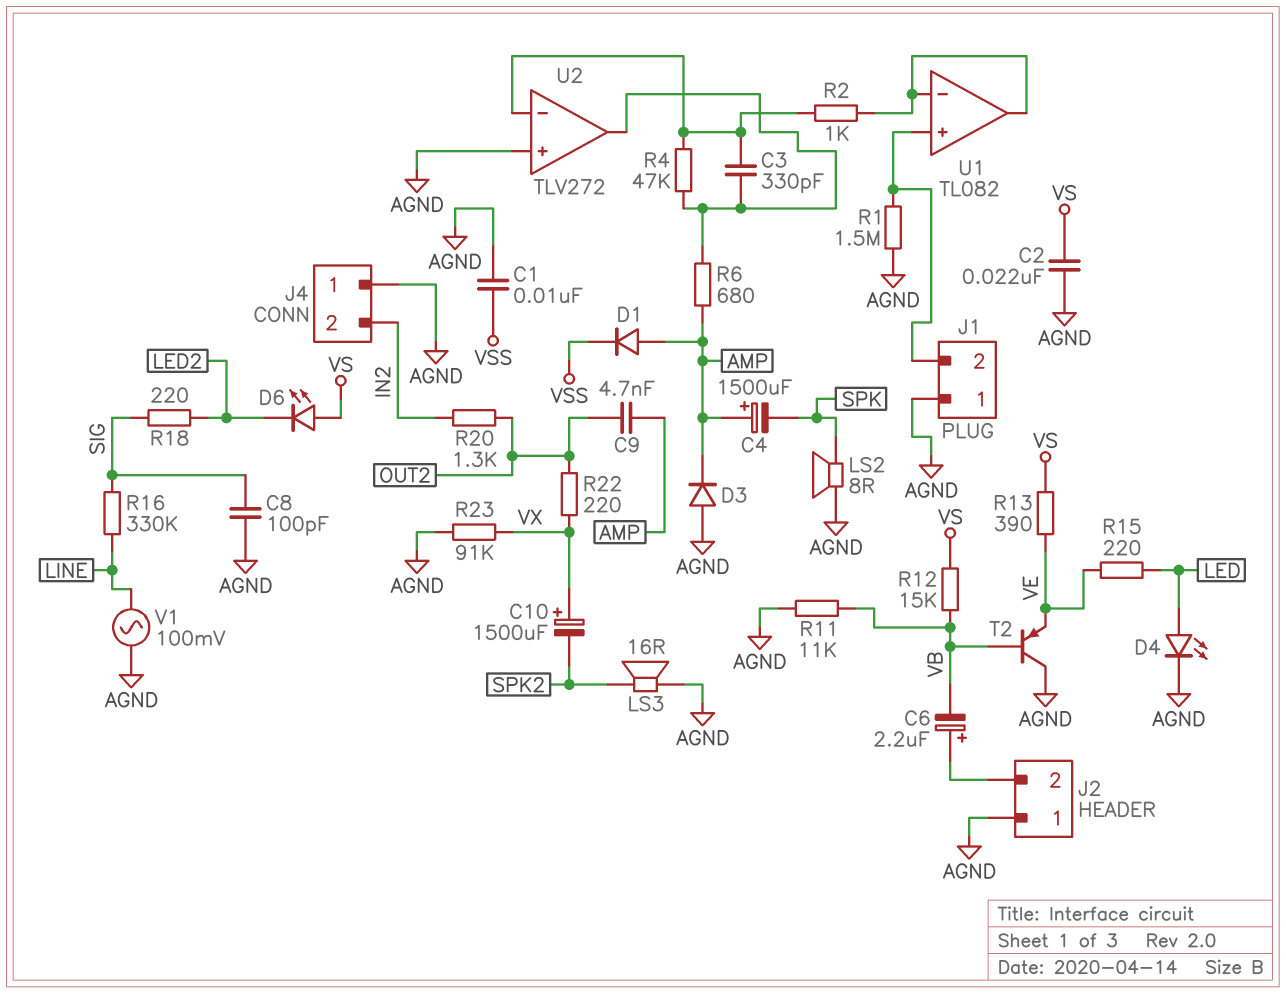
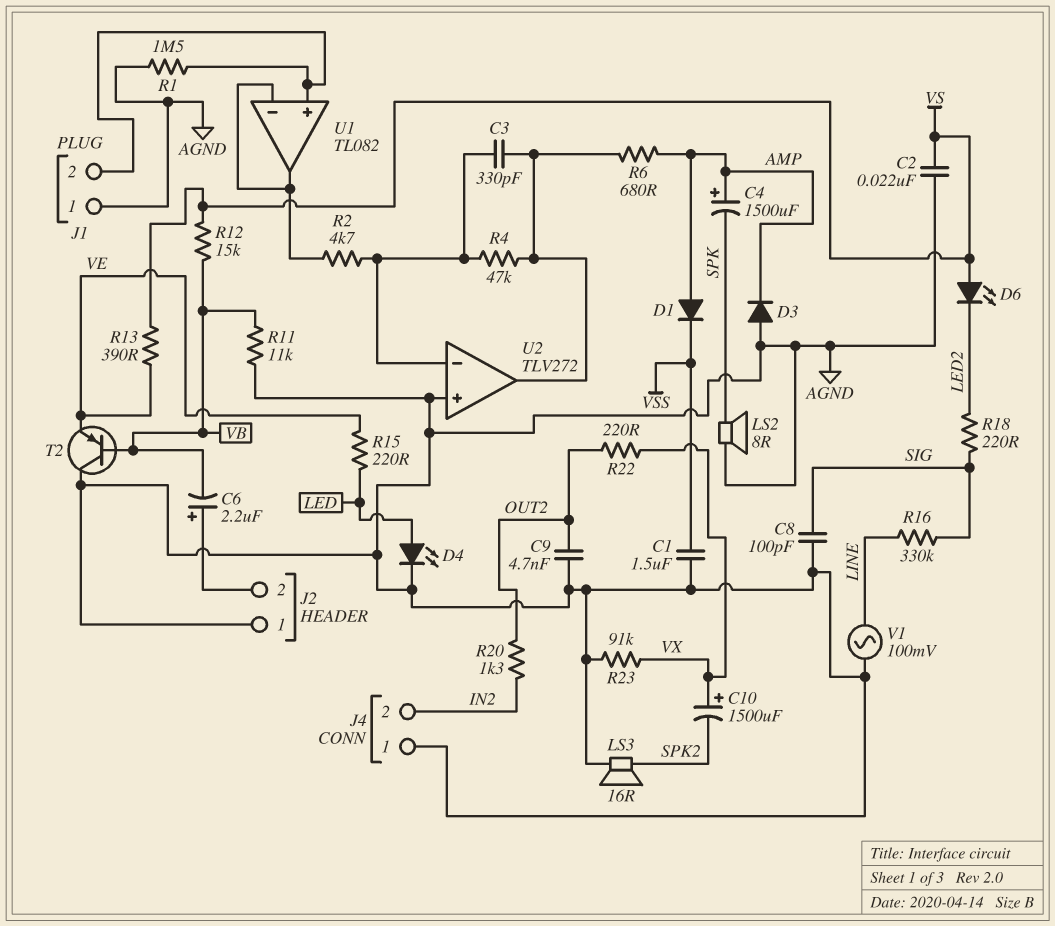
C1: 10nF (AGND, VSS) -> 1.5uF (AGND, VSS)
C9: 4.7nF (AMP, OUT2) -> 4.7nF (AGND, OUT2)
R2: 1k (U1/in-, U2/in-) -> 4.7k (U1/in-, U2/in-)

